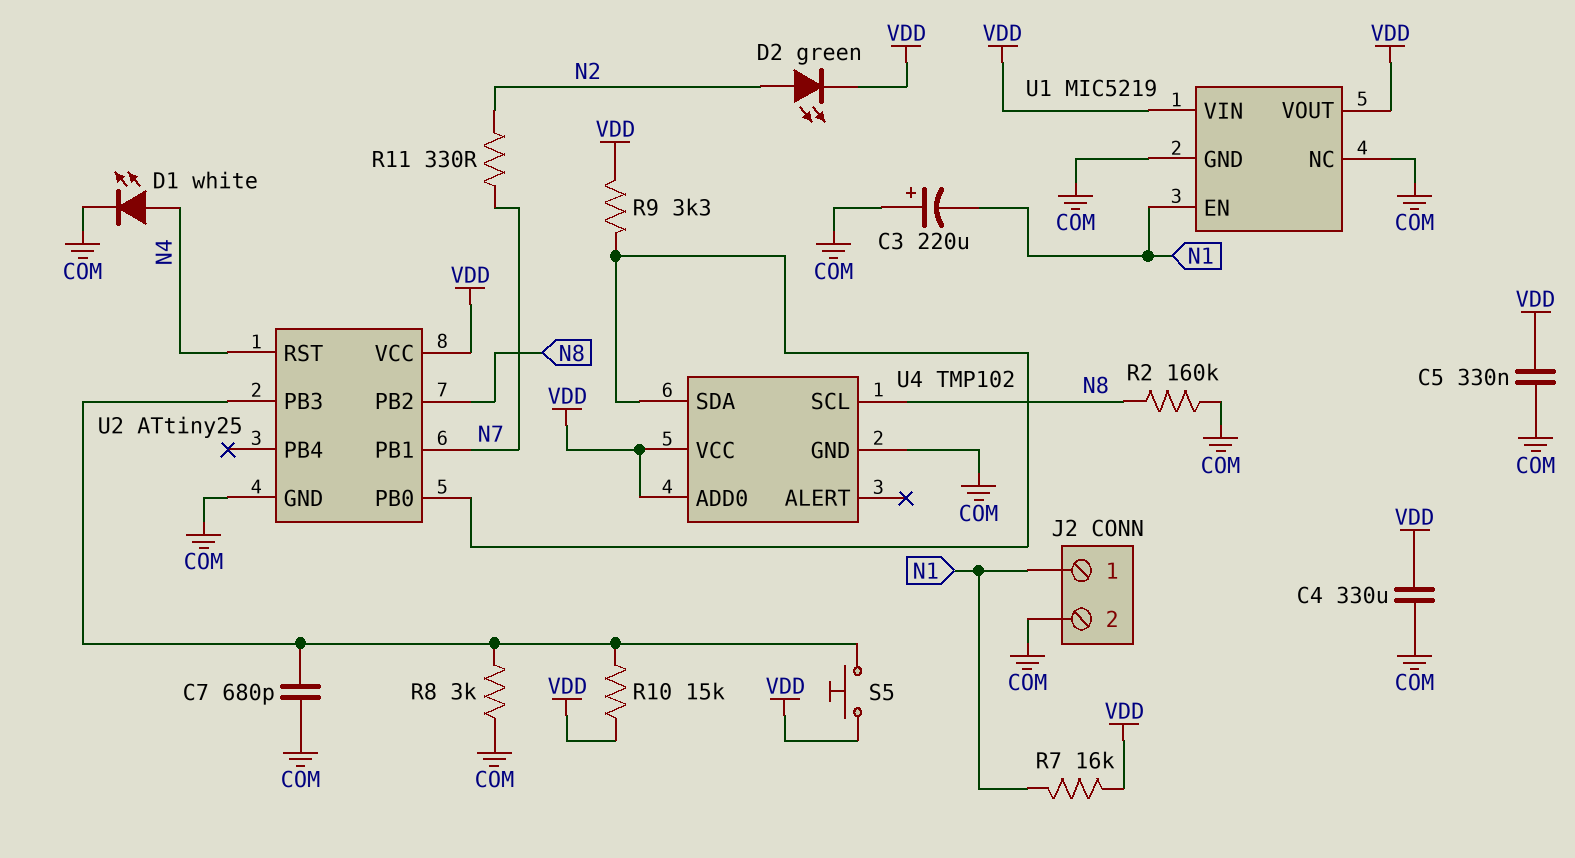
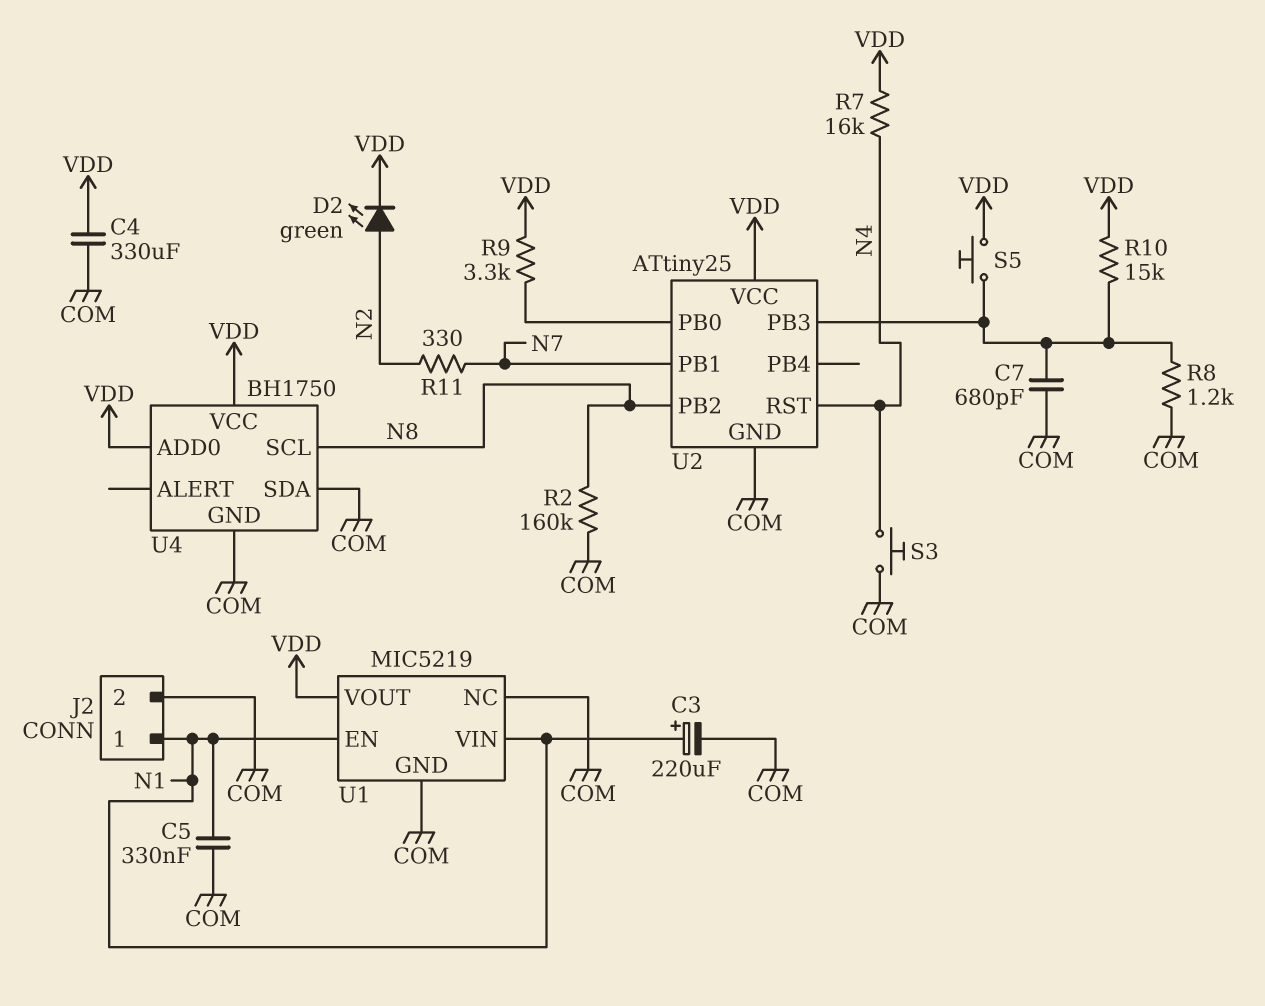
C3: 220uF (plus COM, minus N1) -> 220uF (plus N1, minus COM)
C5: 330nF (COM, VDD) -> 330nF (COM, N1)
D1: LED white (A N4, K COM) -> none
R7: 16k (N1, VDD) -> 16k (N4, VDD)
R8: 3k (COM, U2/PB3) -> 1.2k (COM, U2/PB3)
S3: none -> button (COM, N4)
U1 pin VIN: VDD -> N1
U4: TMP102 -> BH1750
U4 pin SDA: U2/PB0 -> COM

